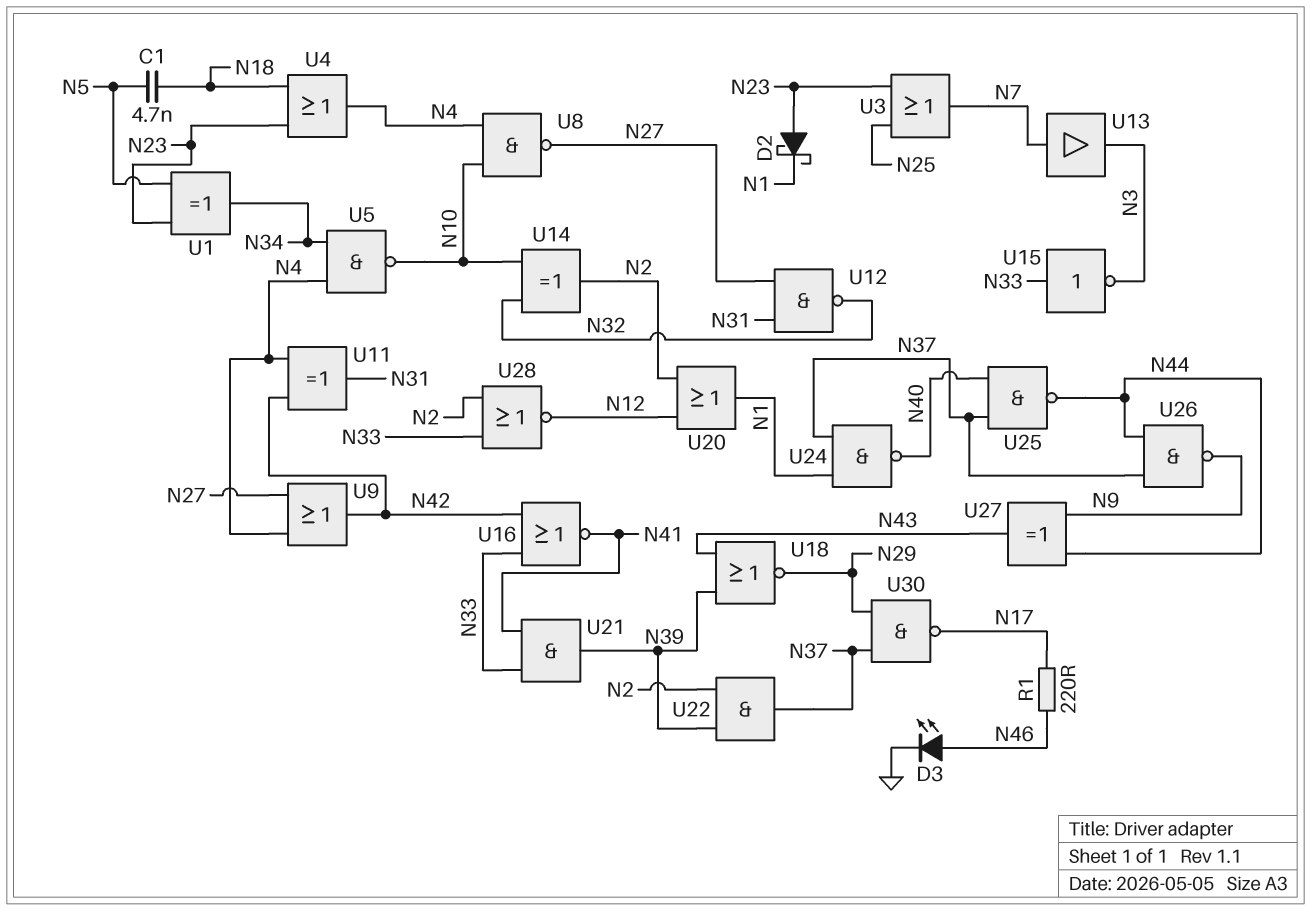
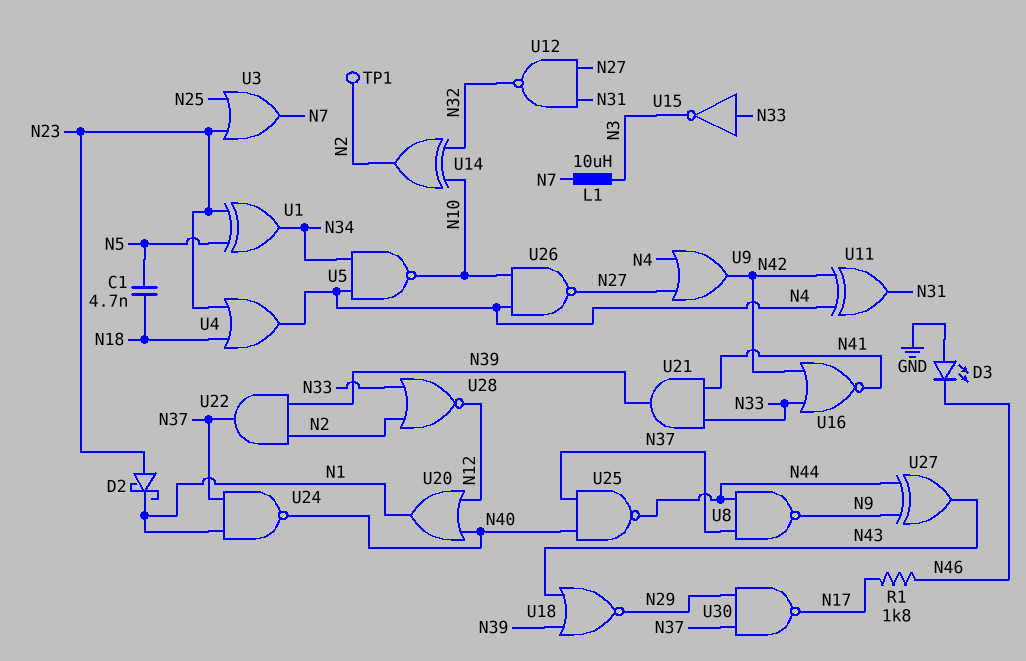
D3: LED (A N46, K GND) -> LED (A GND, K N46)
L1: none -> 10uH (N3, N7)
R1: 220 (N17, N46) -> 1.8k (N17, N46)
TP1: none -> test point (N2)
U8: NAND (in N4, in N10, out N27) -> NAND (in N37, in N44, out N9)
U13: buffer (in N7, out N3) -> none
U20: OR (in N2, in N12, out N1) -> OR (in N12, in N40, out N1)
U26: NAND (in N37, in N44, out N9) -> NAND (in N4, in N10, out N27)

